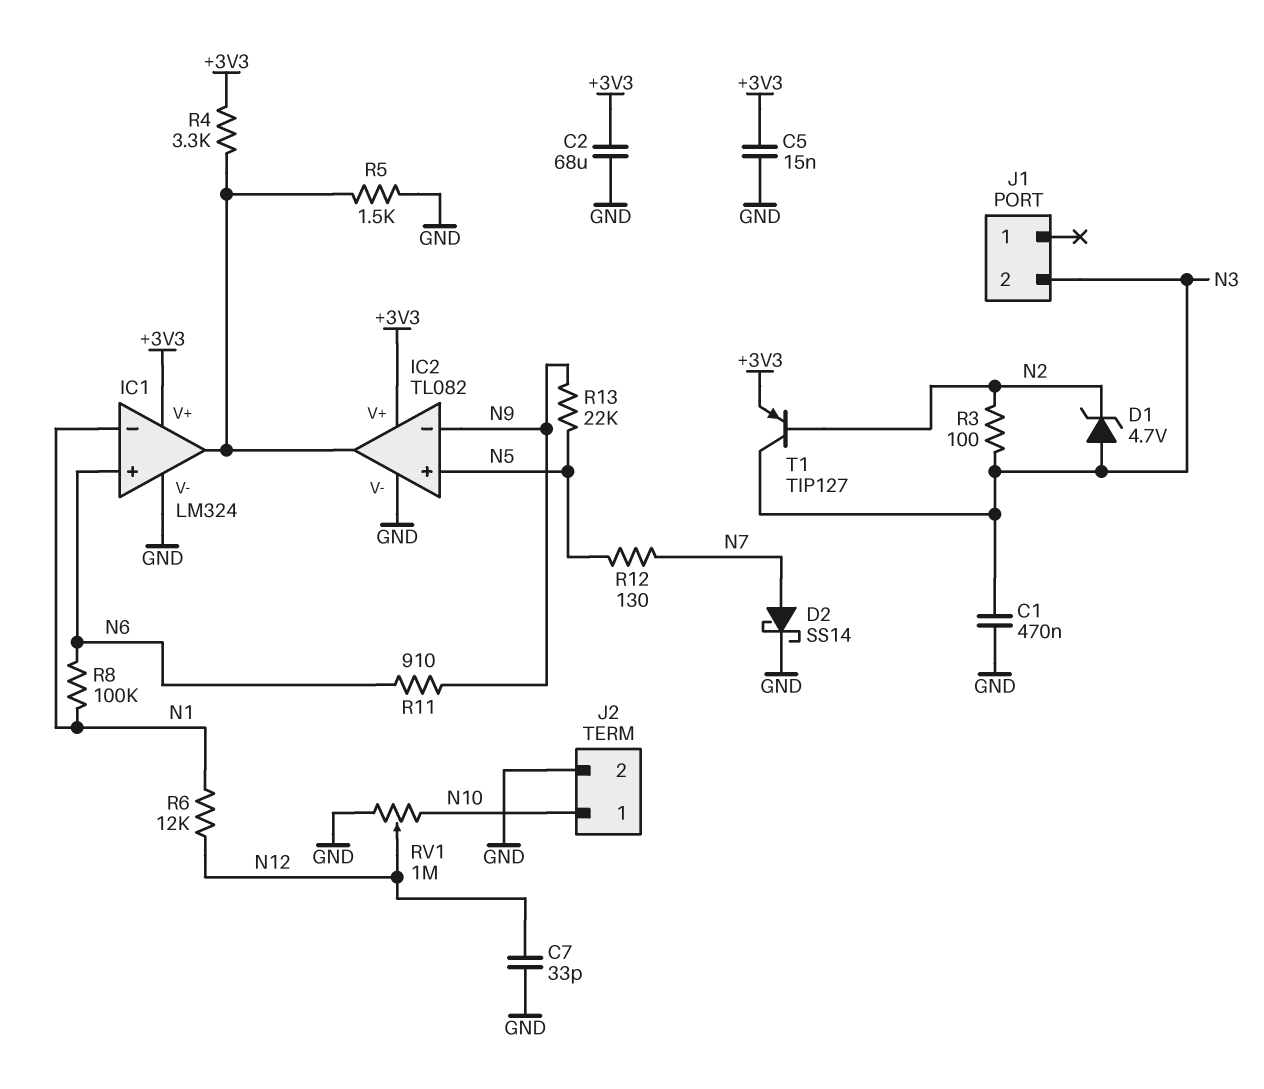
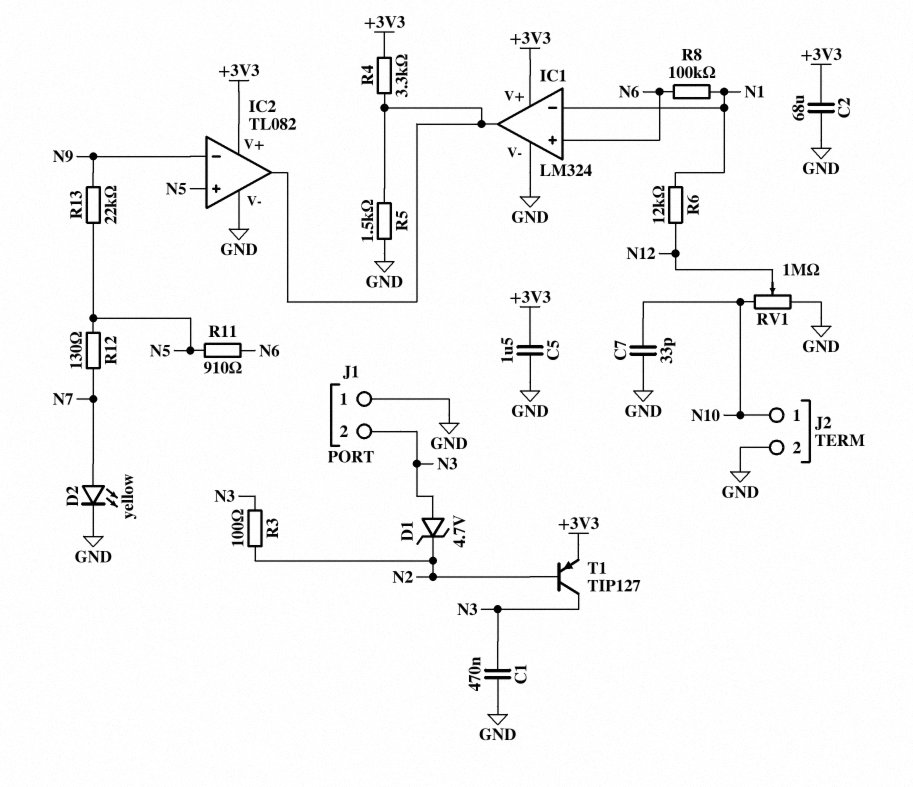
C5: 15nF (+3V3, GND) -> 1.5uF (+3V3, GND)
C7: 33pF (GND, N12) -> 33pF (GND, N10)
D2: schottky SS14 (A N7, K GND) -> LED yellow (A N7, K GND)
J1 pin 1: none -> GND
R11: 910 (N6, N9) -> 910 (N5, N6)

